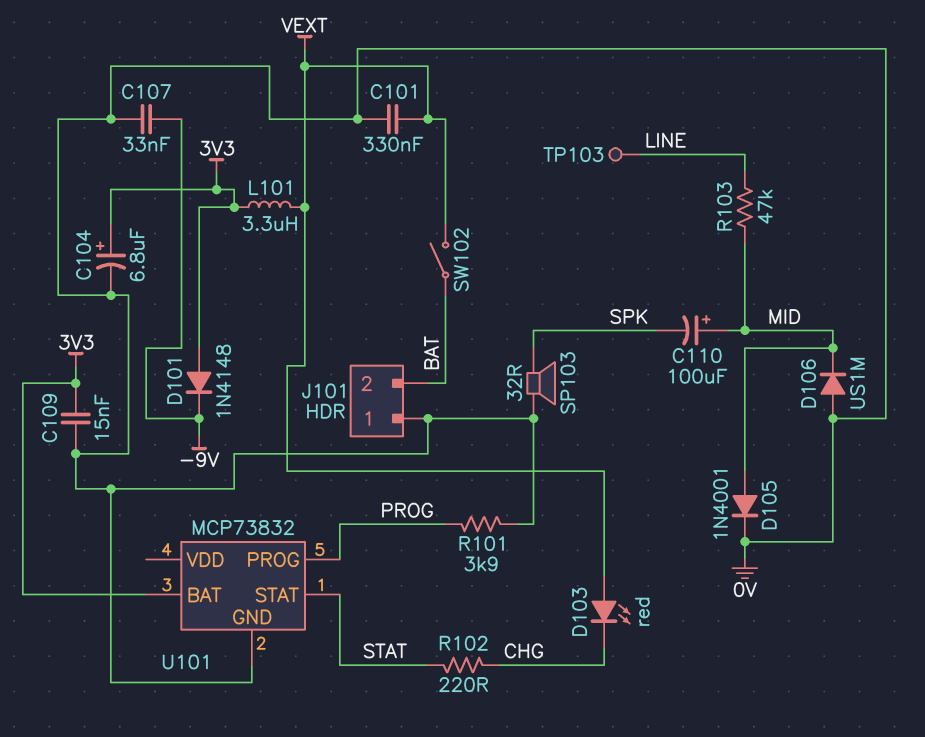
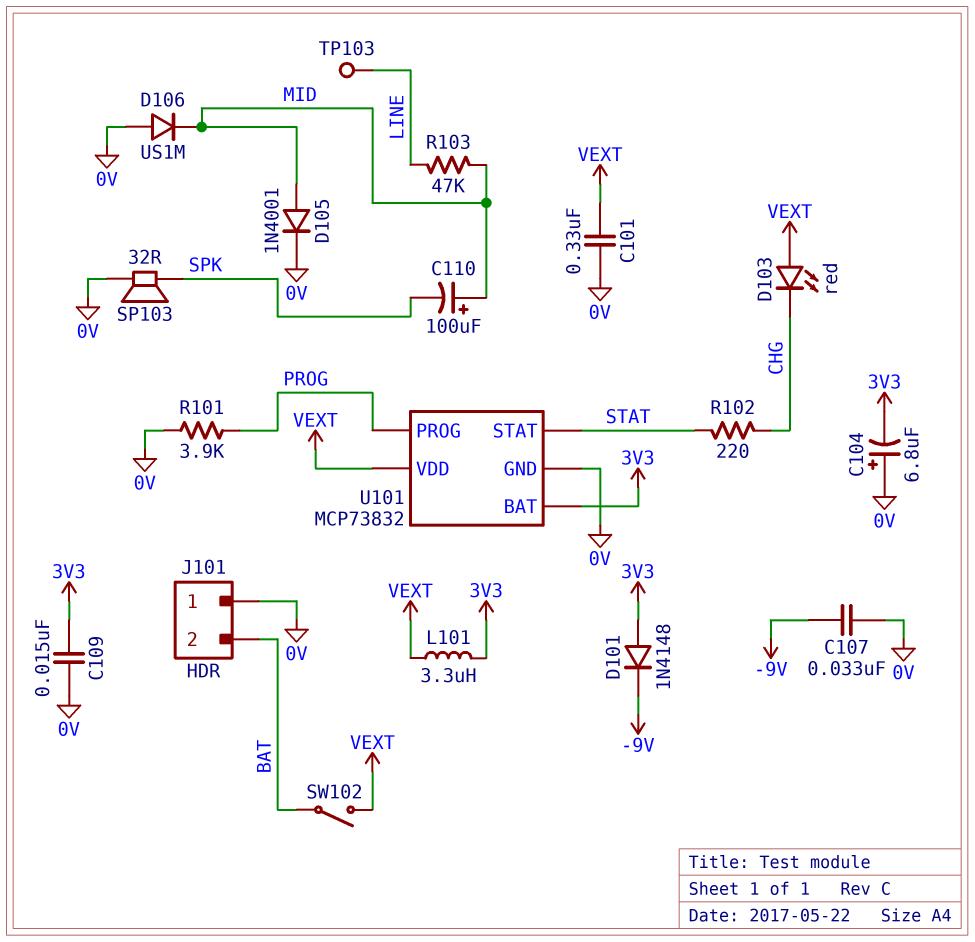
C104: 6.8uF (plus 3V3, minus 0V) -> 6.8uF (plus 0V, minus 3V3)
U101 pin VDD: none -> VEXT

